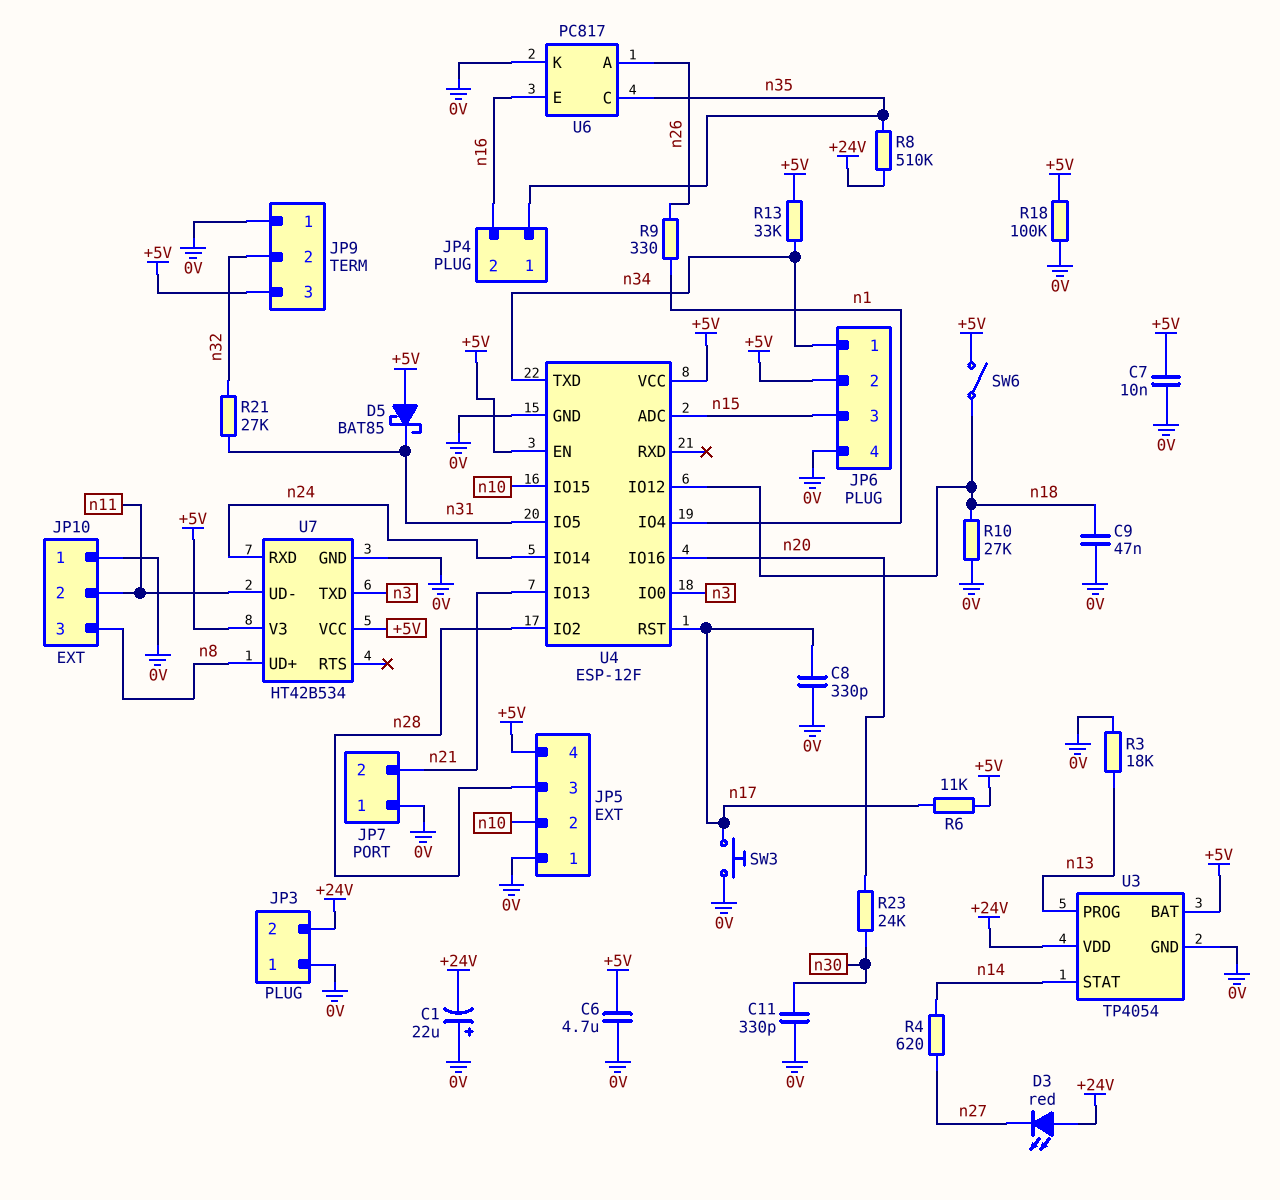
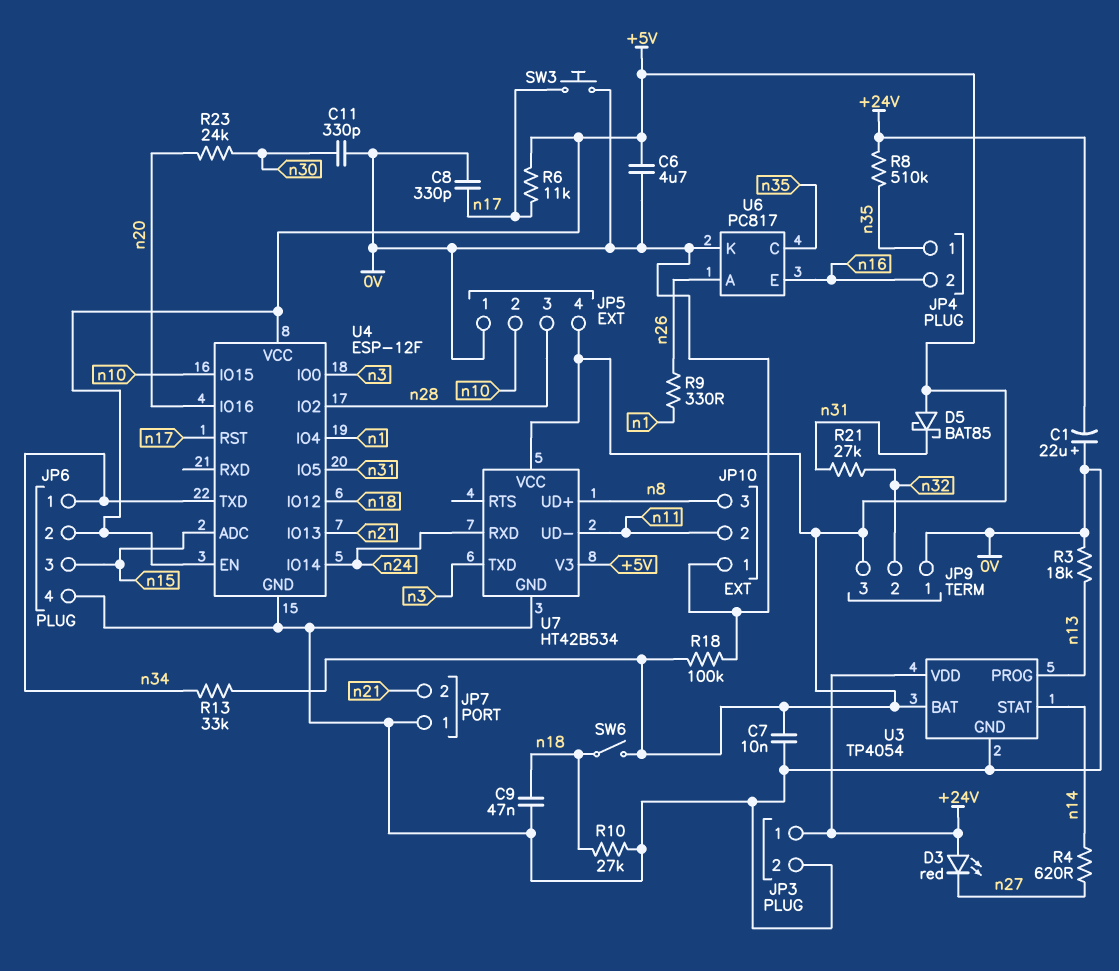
JP3 pin 1: 0V -> +24V
JP3 pin 2: +24V -> 0V

